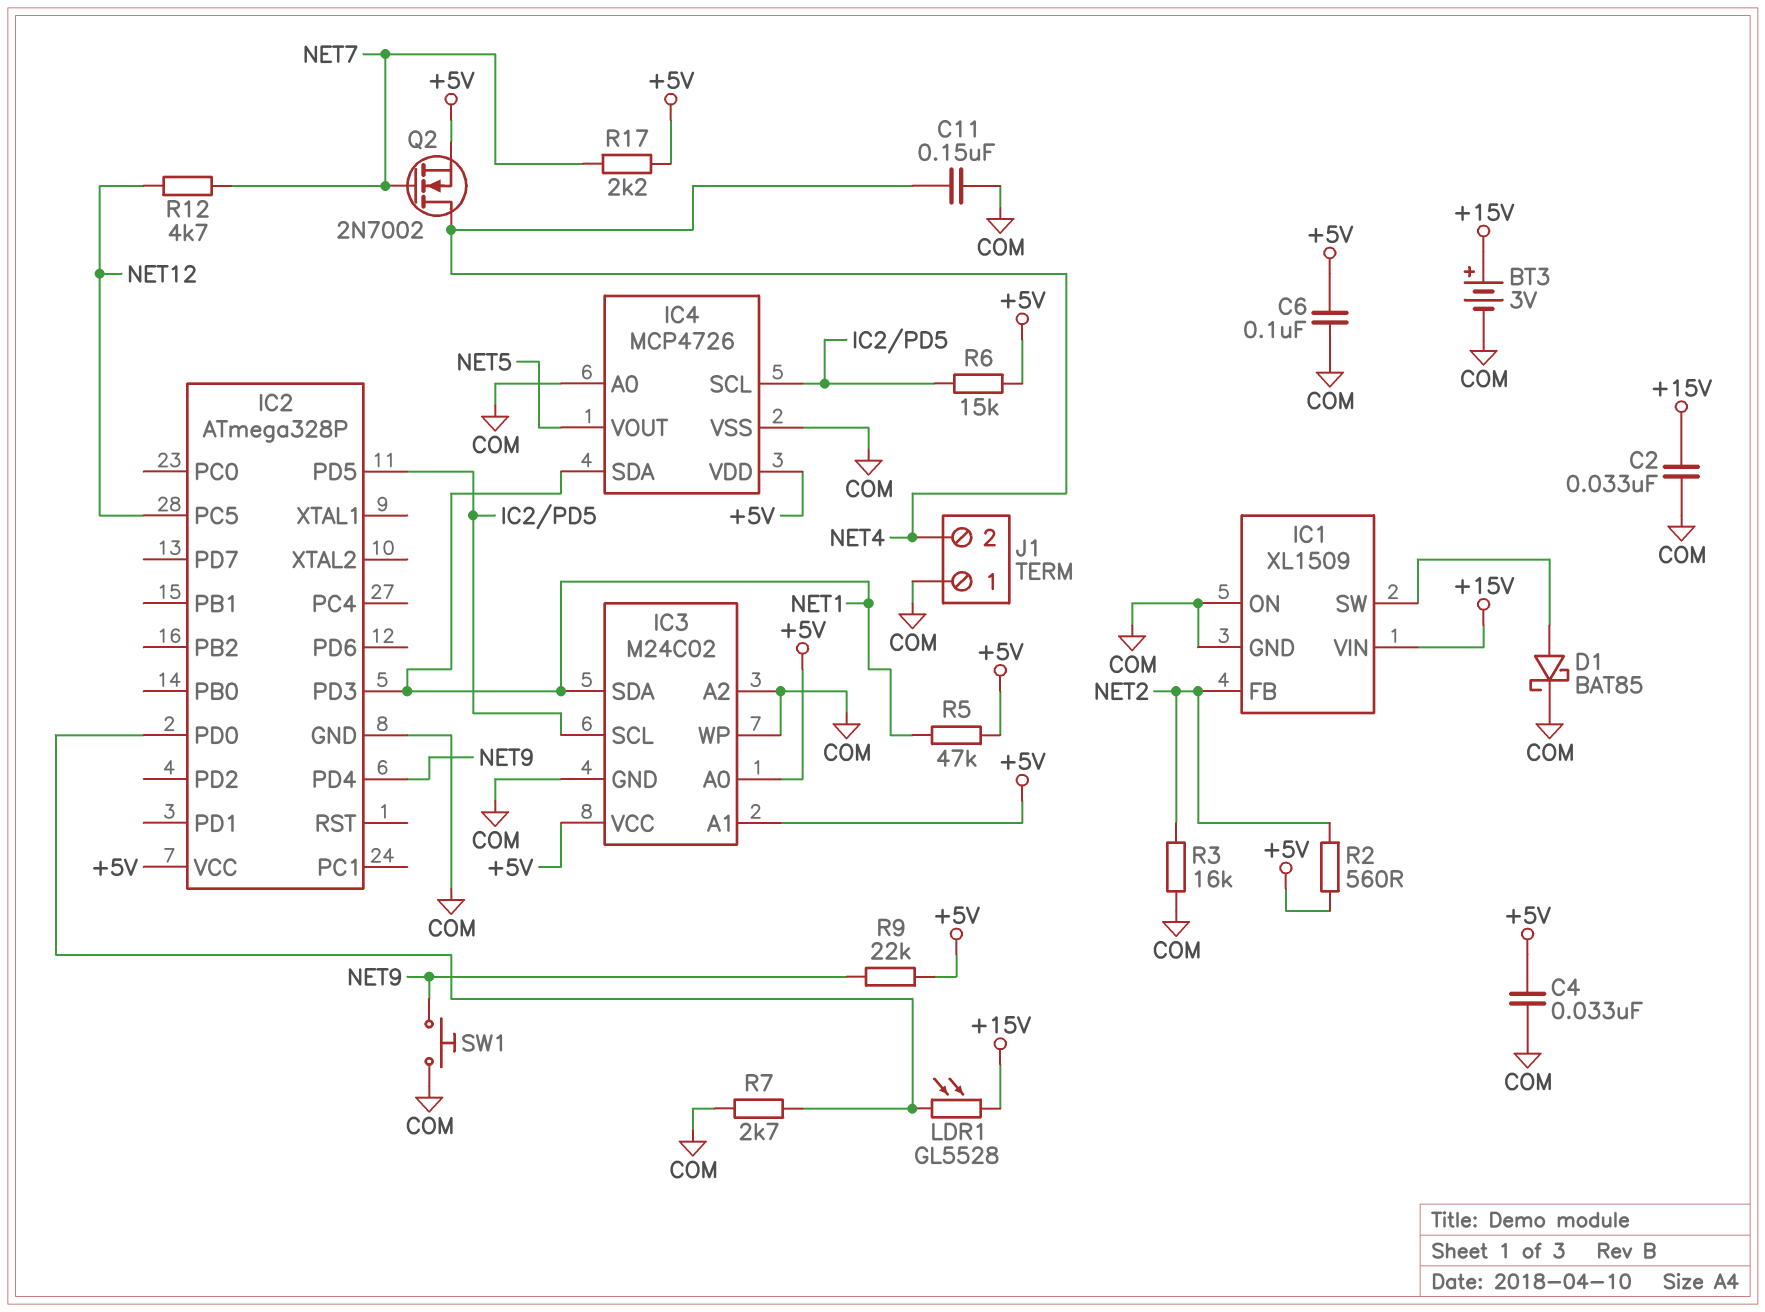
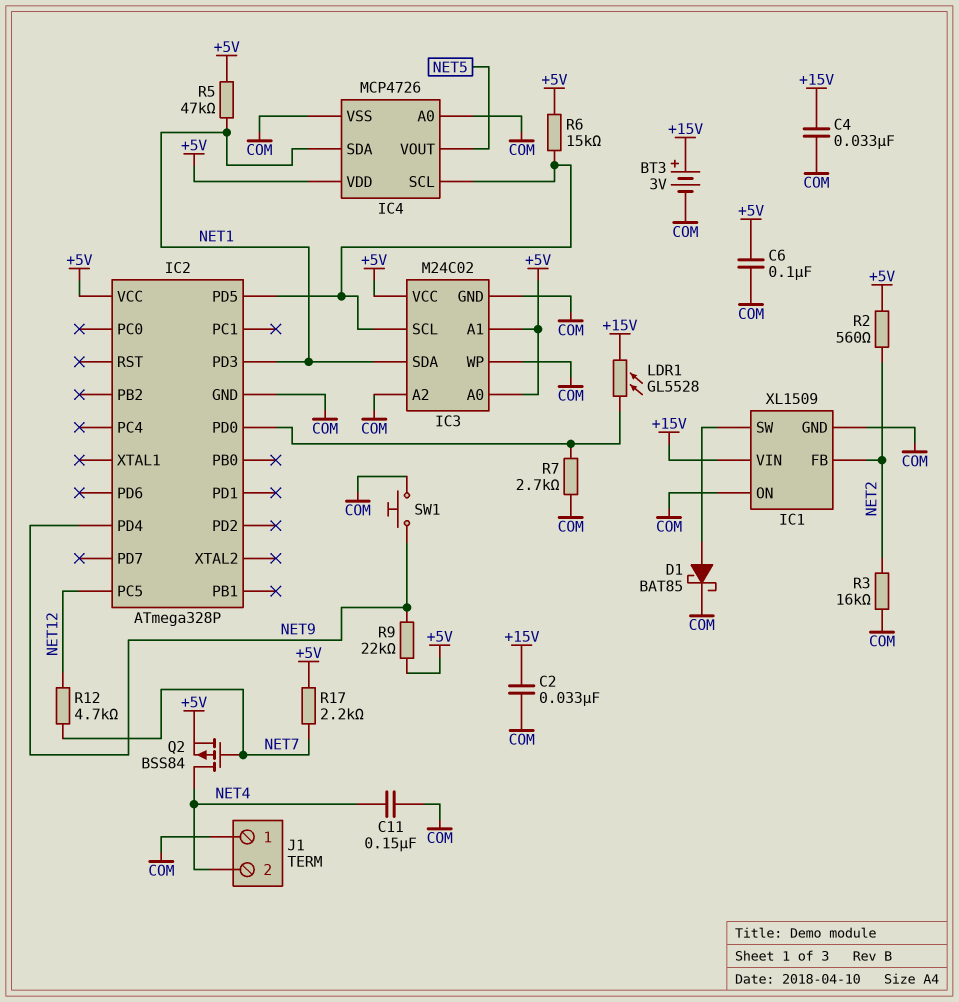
C4: 33nF (+5V, COM) -> 33nF (+15V, COM)
Q2: NMOS 2N7002 (G NET7, D NET4, S +5V) -> PMOS BSS84 (G NET7, D NET4, S +5V)

